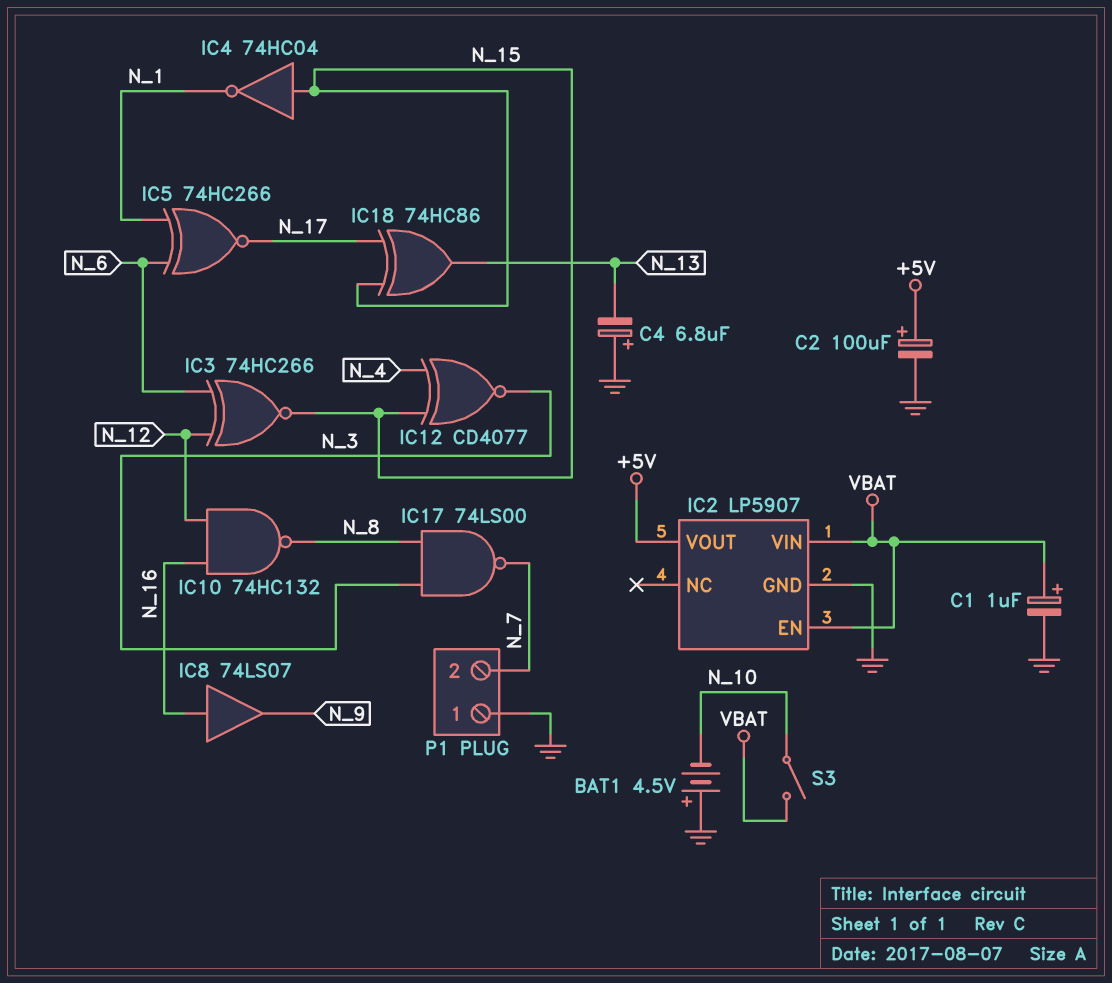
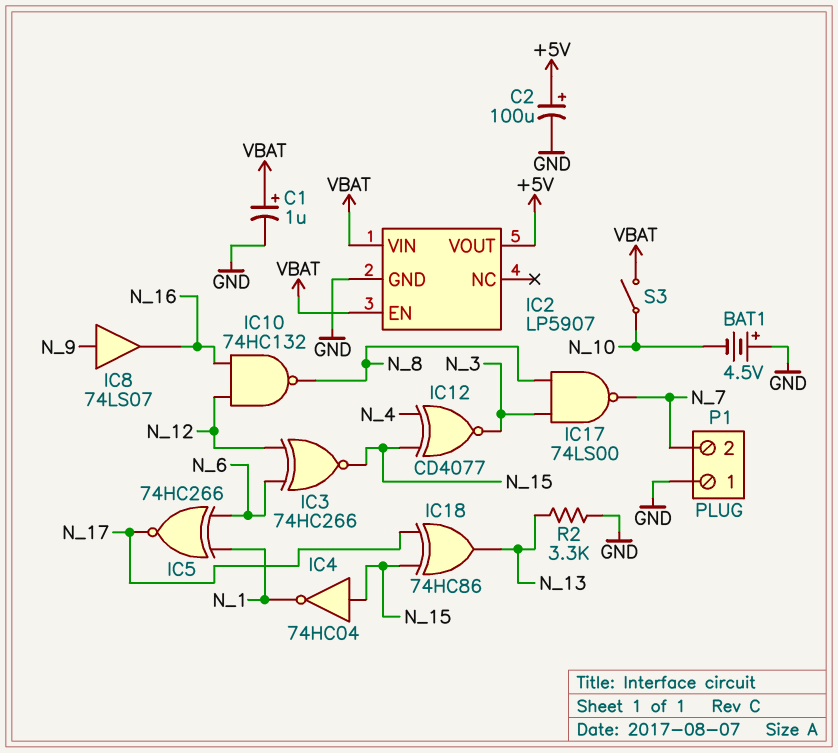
C4: 6.8uF (plus GND, minus N_13) -> none
IC8: buffer 74LS07 (in N_16, out N_9) -> buffer 74LS07 (in N_9, out N_16)
R2: none -> 3.3k (GND, N_13)

